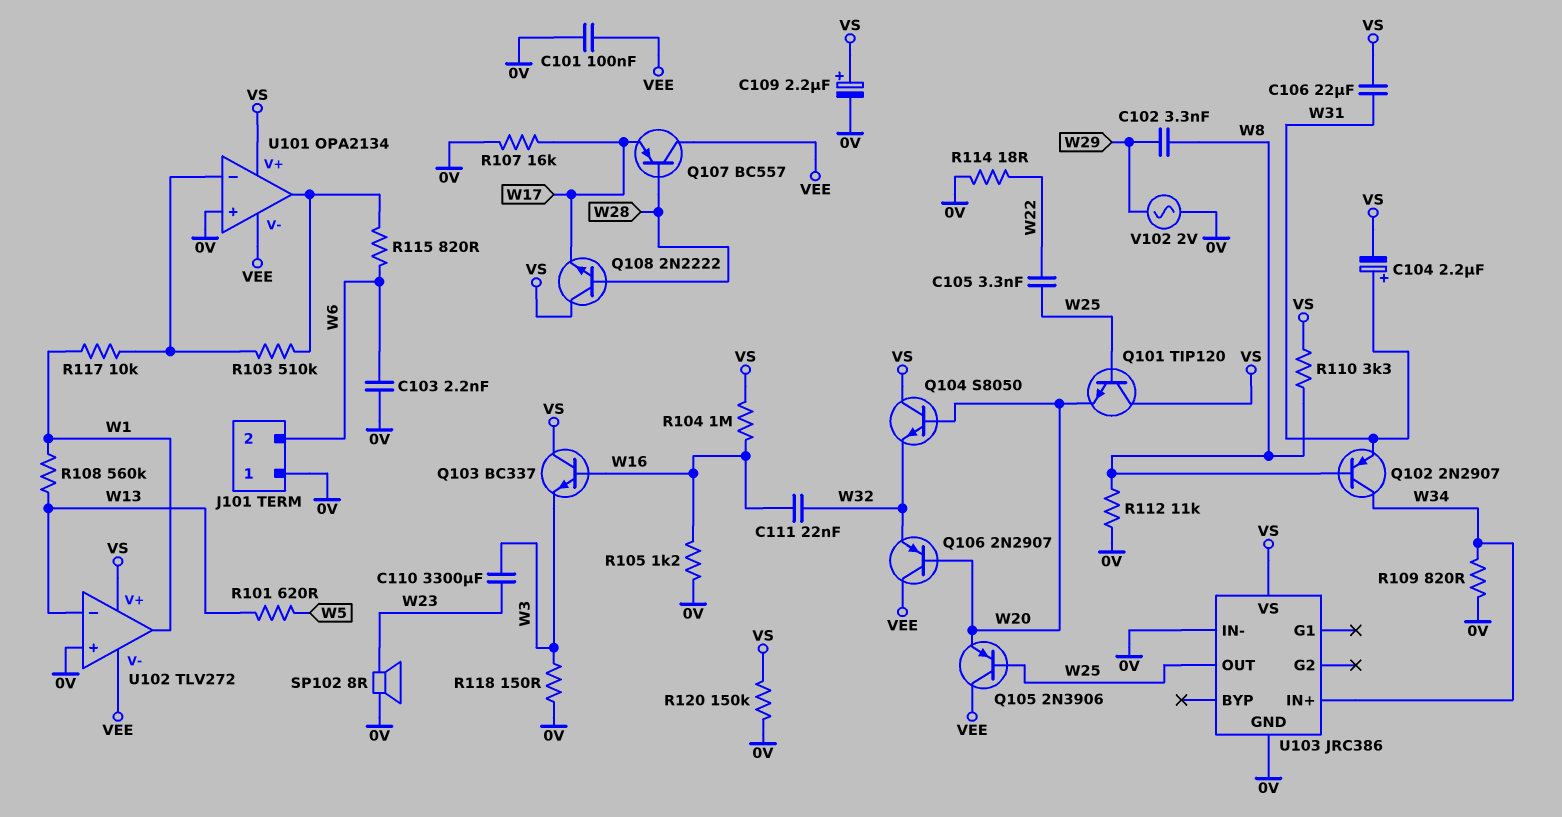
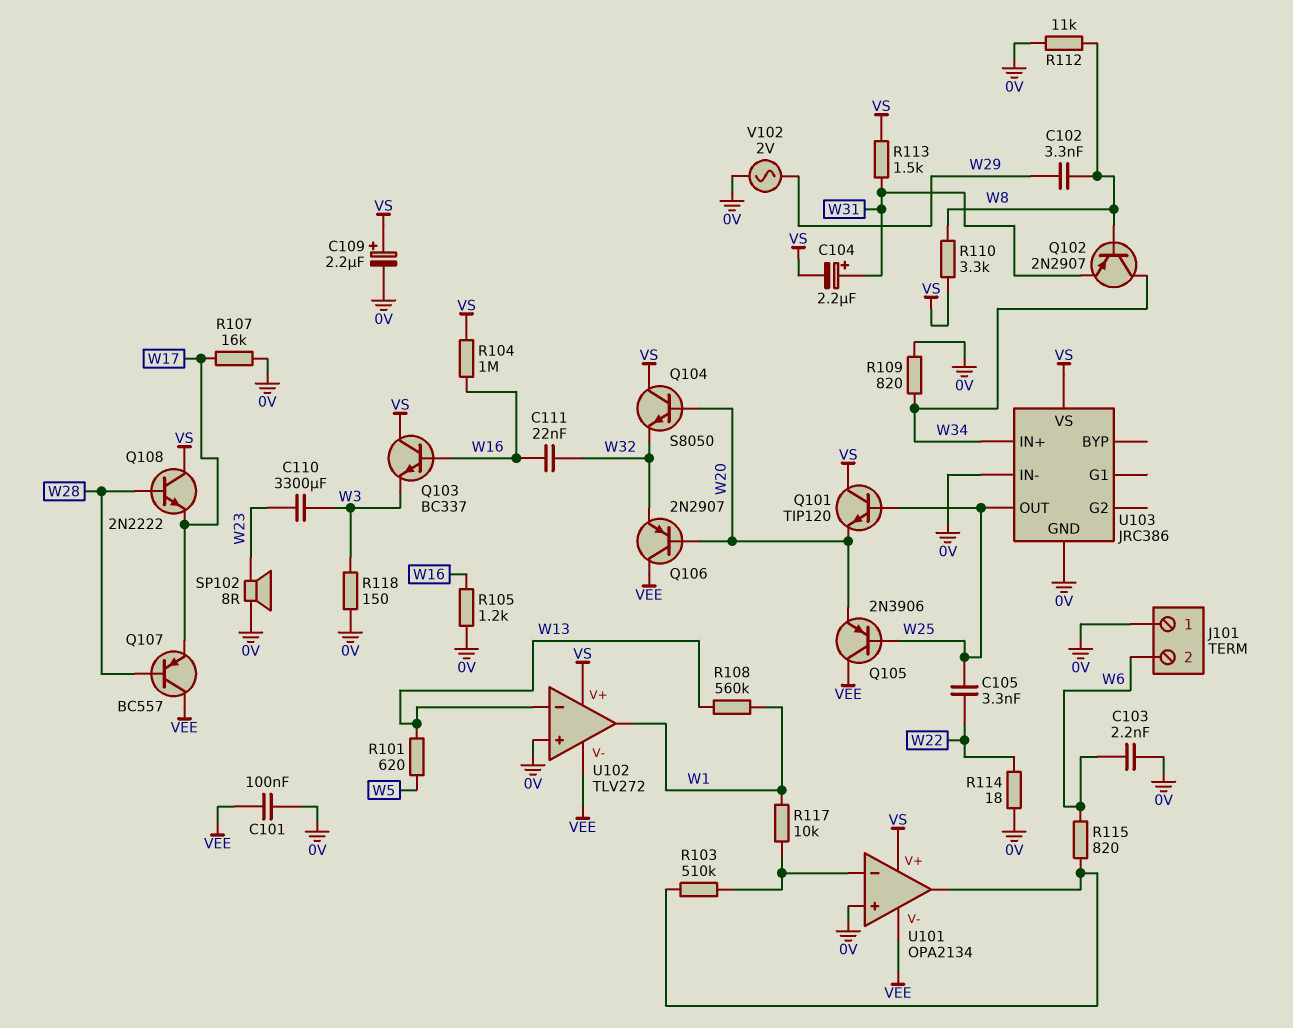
C106: 22uF (VS, W31) -> none
R113: none -> 1.5k (VS, W31)
R120: 150k (0V, VS) -> none

